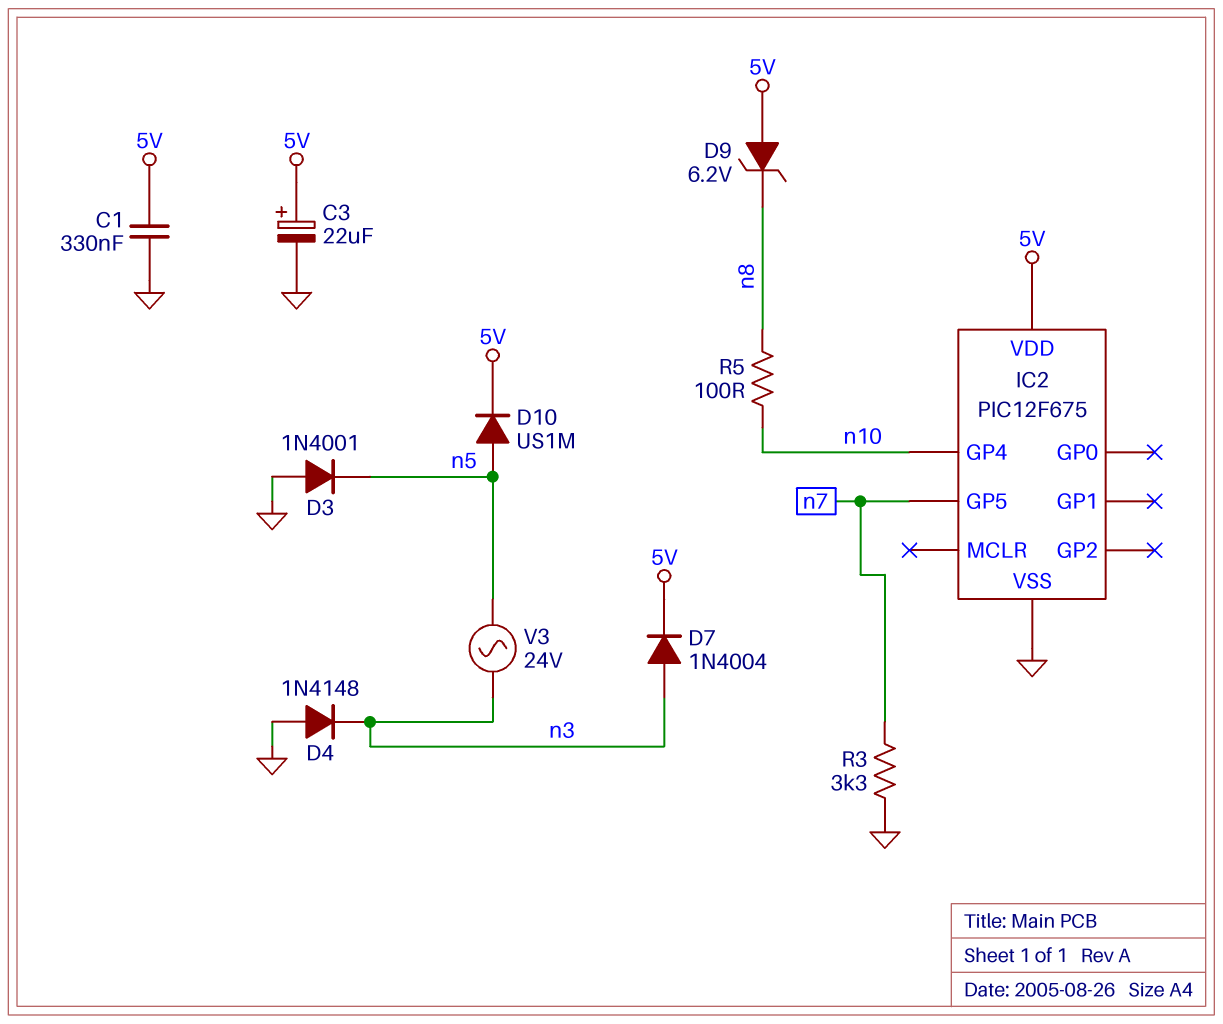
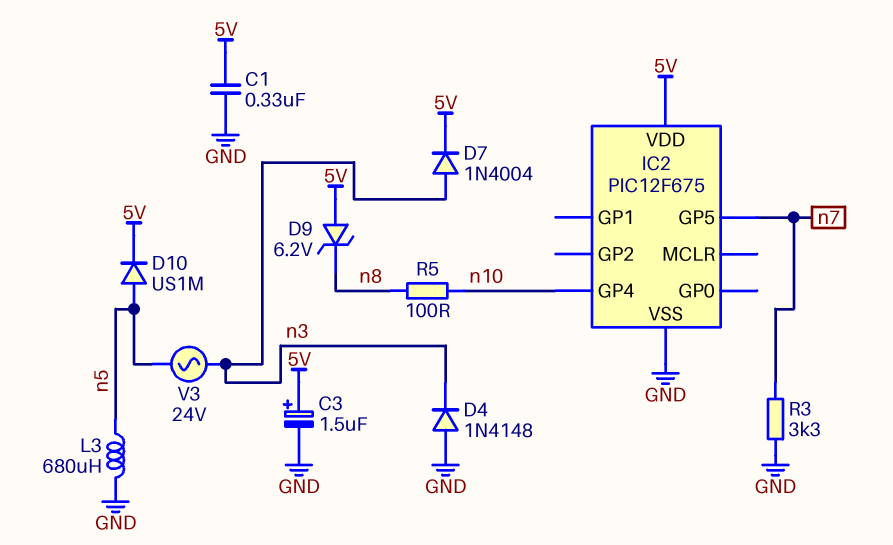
C3: 22uF (plus 5V, minus GND) -> 1.5uF (plus 5V, minus GND)
D3: diode 1N4001 (A GND, K n5) -> none
L3: none -> 680uH (GND, n5)

